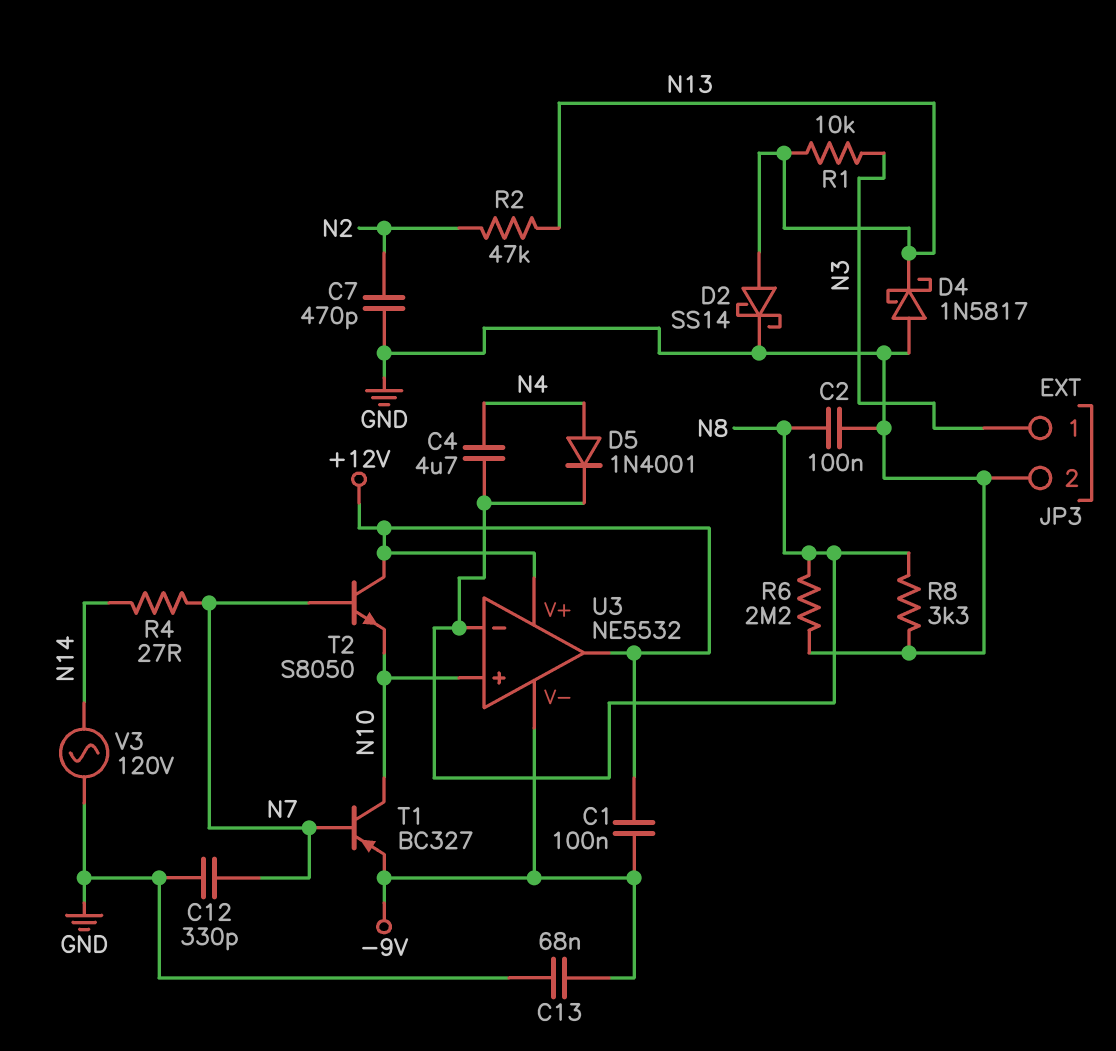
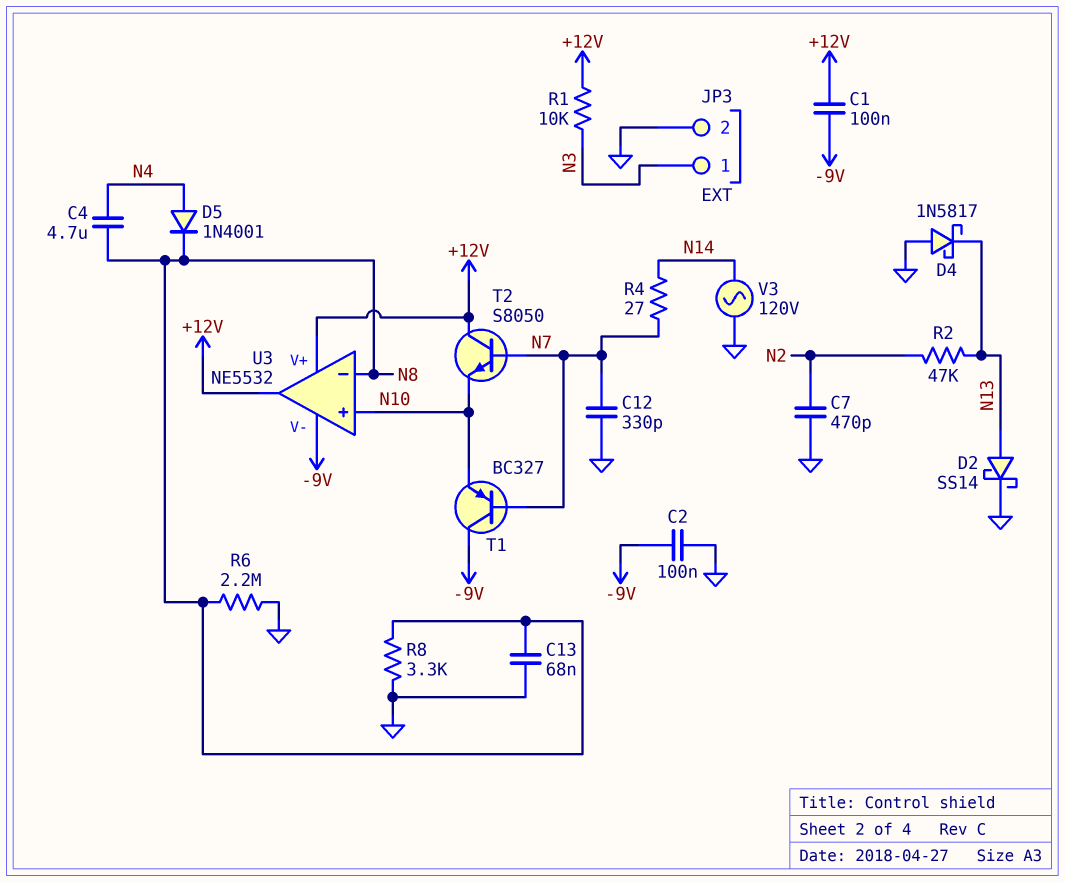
C2: 100nF (GND, N8) -> 100nF (-9V, GND)
C13: 68nF (-9V, GND) -> 68nF (GND, N8)
R1: 10k (N3, N13) -> 10k (+12V, N3)
T1: PNP BC327 (B N7, C N10, E -9V) -> PNP BC327 (B N7, C -9V, E N10)

